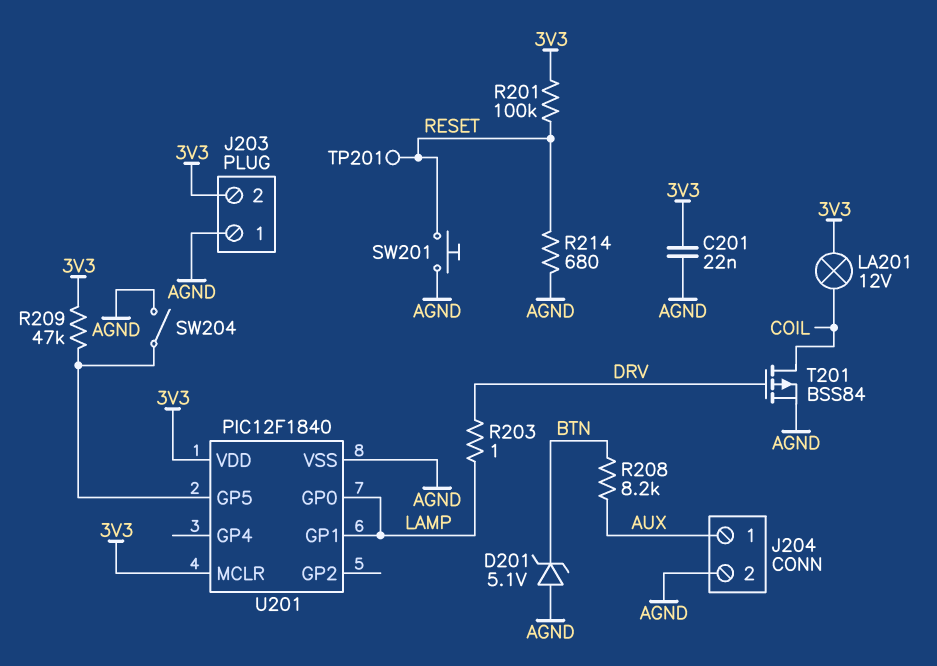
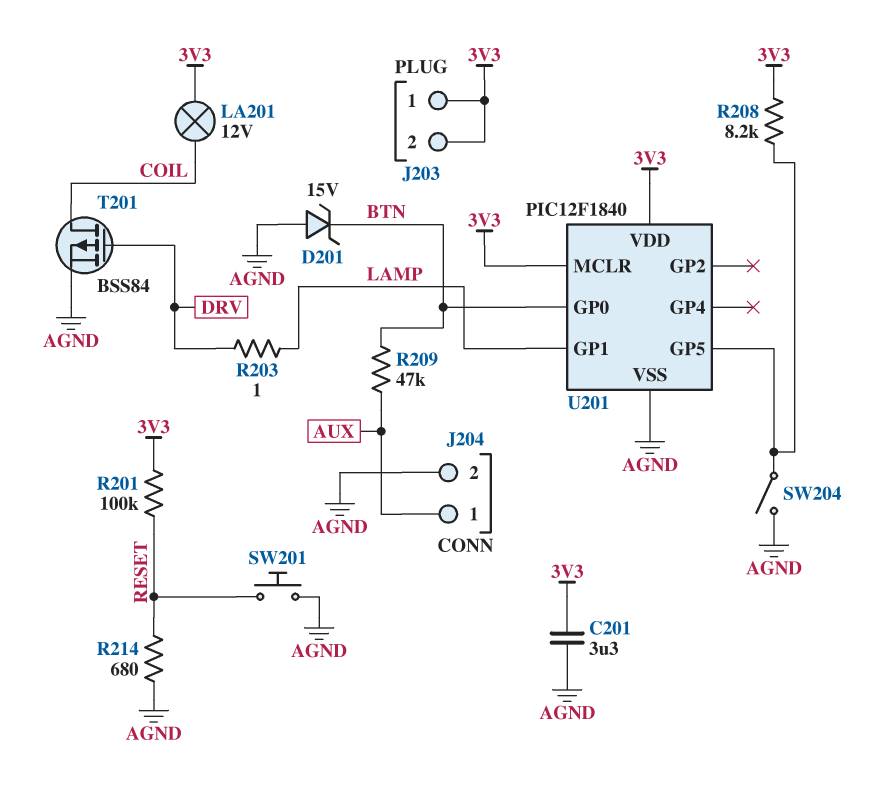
C201: 22nF (3V3, AGND) -> 3.3uF (3V3, AGND)
D201: zener 5.1V (A AGND, K BTN) -> zener 15V (A AGND, K BTN)
J203 pin 1: AGND -> 3V3
R208: 8.2k (AUX, BTN) -> 8.2k (3V3, U201/GP5)
R209: 47k (3V3, U201/GP5) -> 47k (AUX, BTN)
TP201: test point (RESET) -> none
U201 pin GP0: LAMP -> BTN

